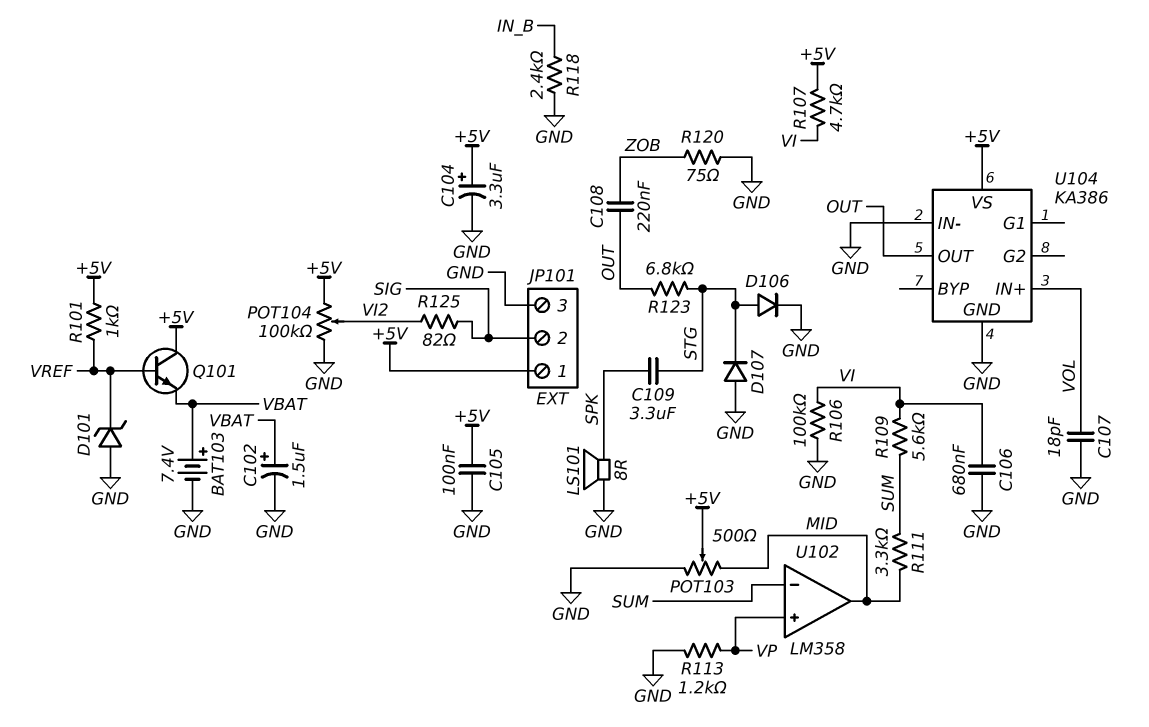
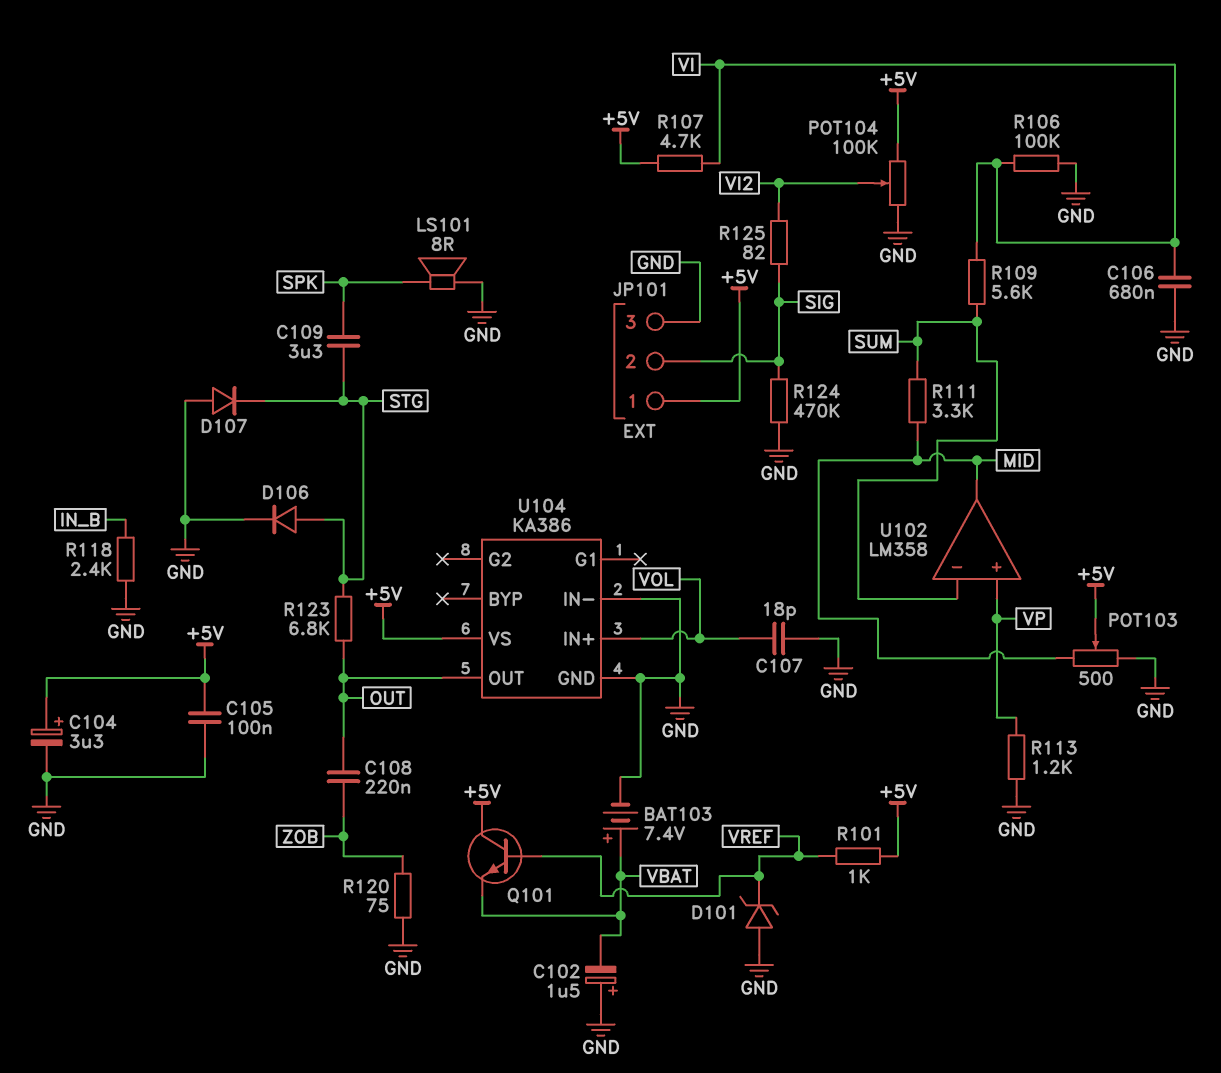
C102: 1.5uF (plus VBAT, minus GND) -> 1.5uF (plus GND, minus VBAT)
R124: none -> 470k (GND, SIG)

